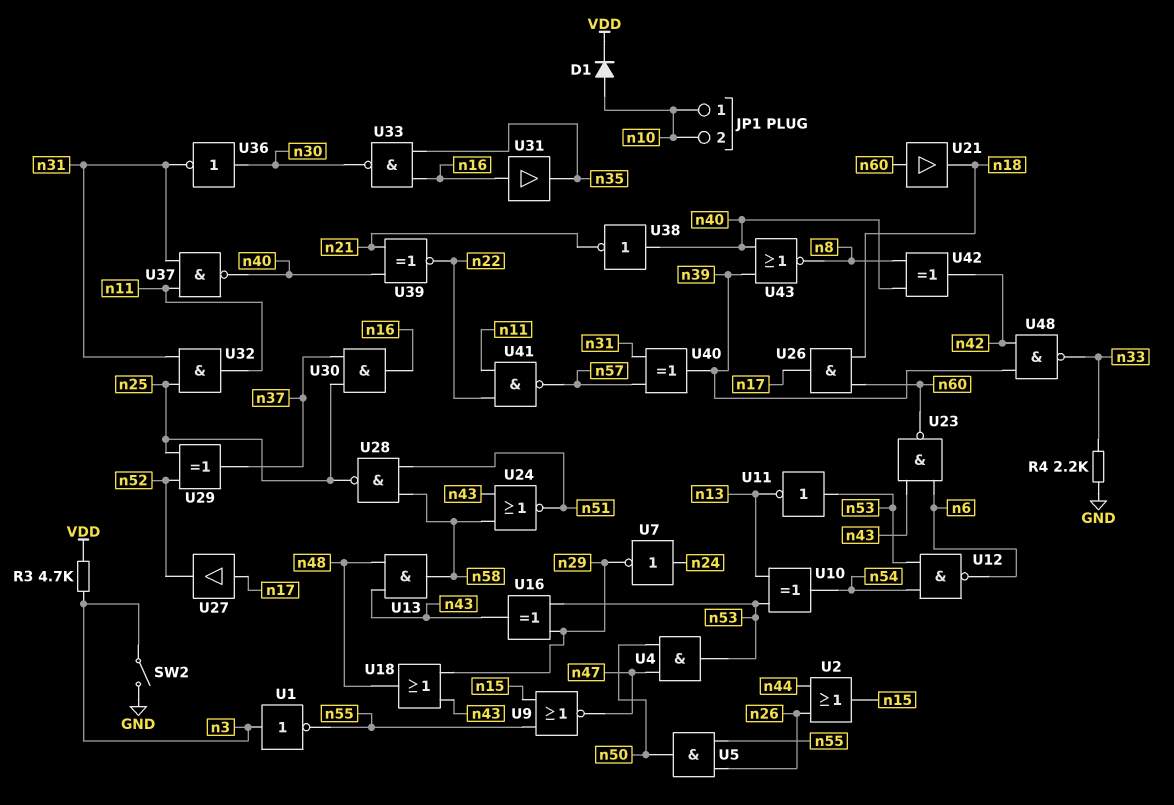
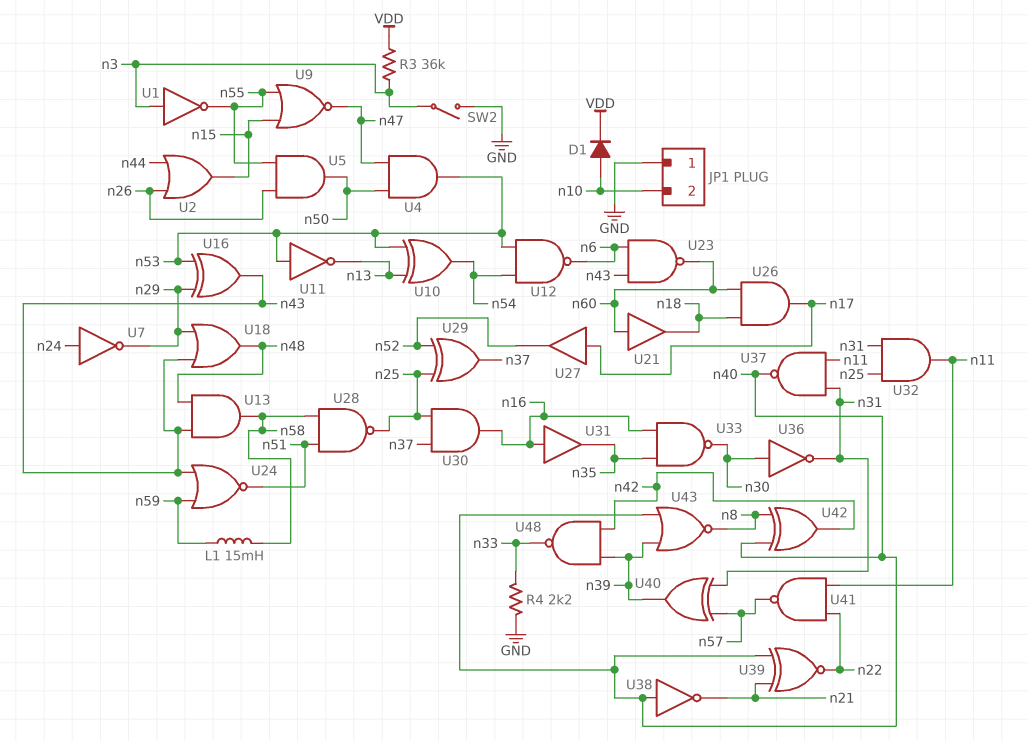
JP1 pin 1: n10 -> GND
L1: none -> 15mH (n58, n59)
R3: 4.7k (VDD, n3) -> 36k (VDD, n3)
U24: NOR (in n43, in n58, out n51) -> NOR (in n43, in n59, out n51)

